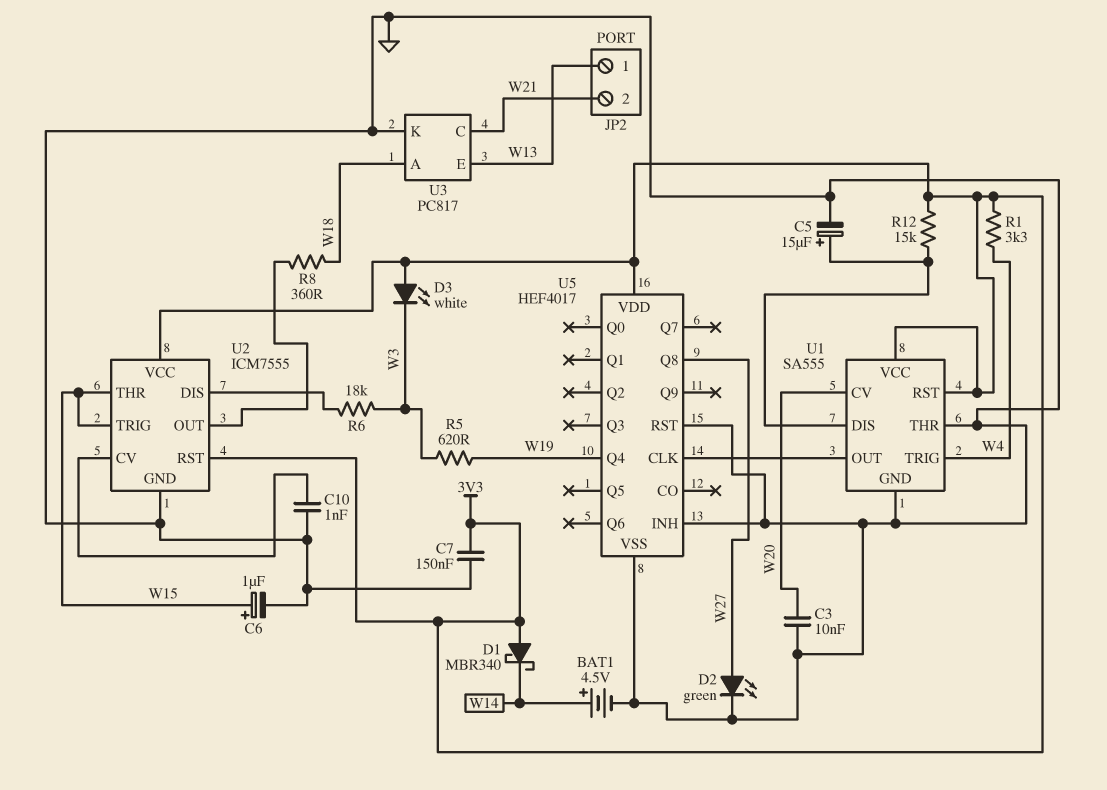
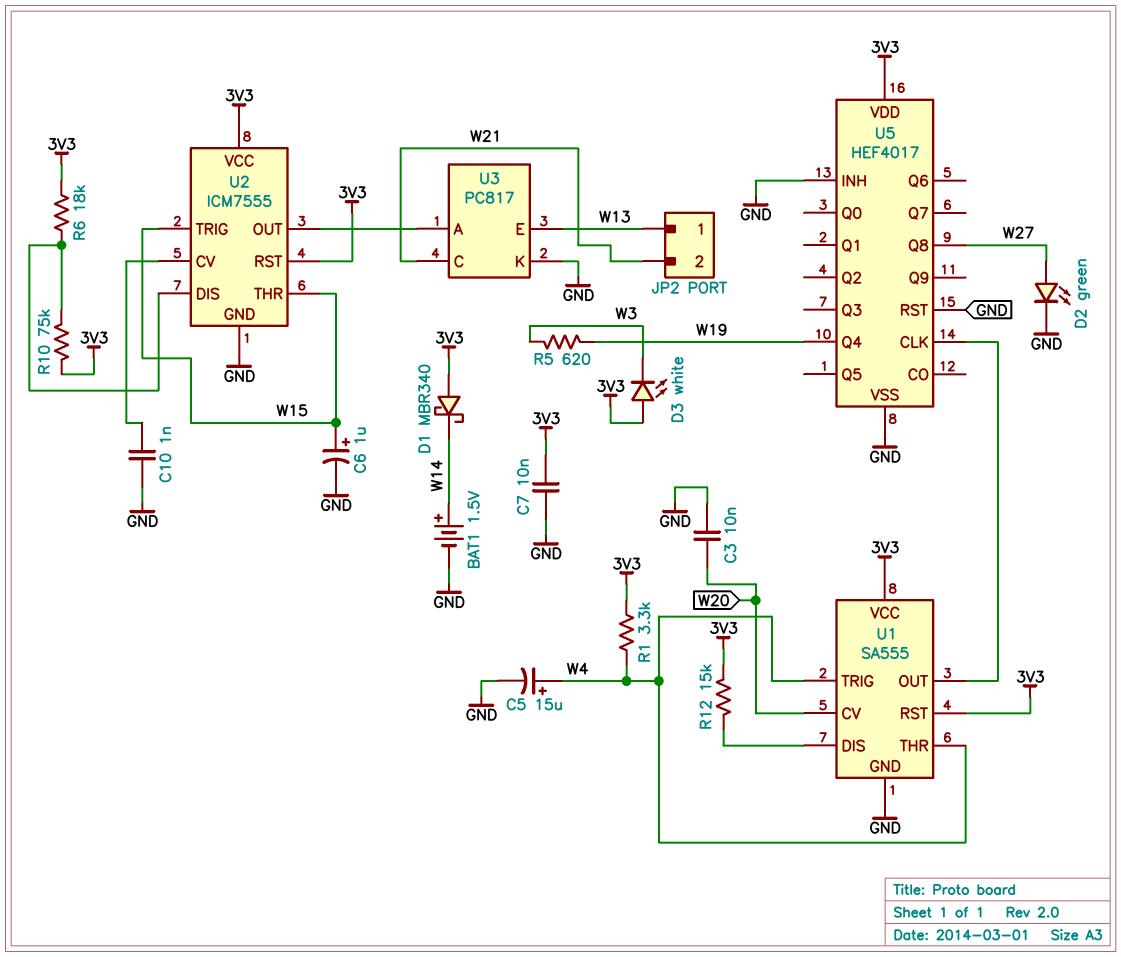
BAT1: 4.5V (plus W14, minus GND) -> 1.5V (plus W14, minus GND)
C5: 15uF (plus U1/DIS, minus GND) -> 15uF (plus W4, minus GND)
C7: 150nF (3V3, GND) -> 10nF (3V3, GND)
R6: 18k (U2/DIS, W3) -> 18k (3V3, U2/DIS)
R8: 360 (U2/OUT, W18) -> none
R10: none -> 75k (3V3, U2/DIS)
U1 pin THR: GND -> W4
U3 pin A: W18 -> U2/OUT

